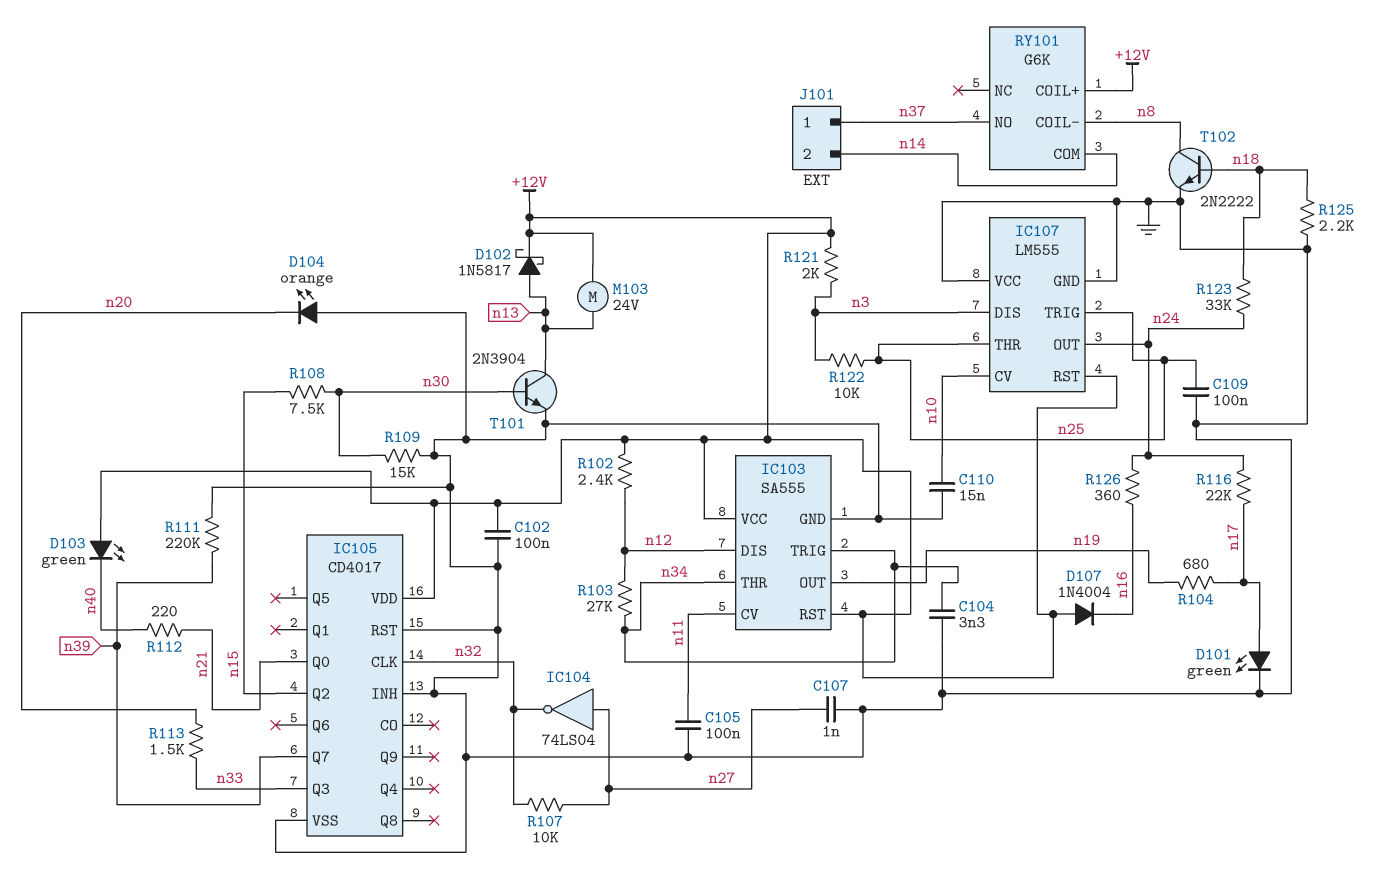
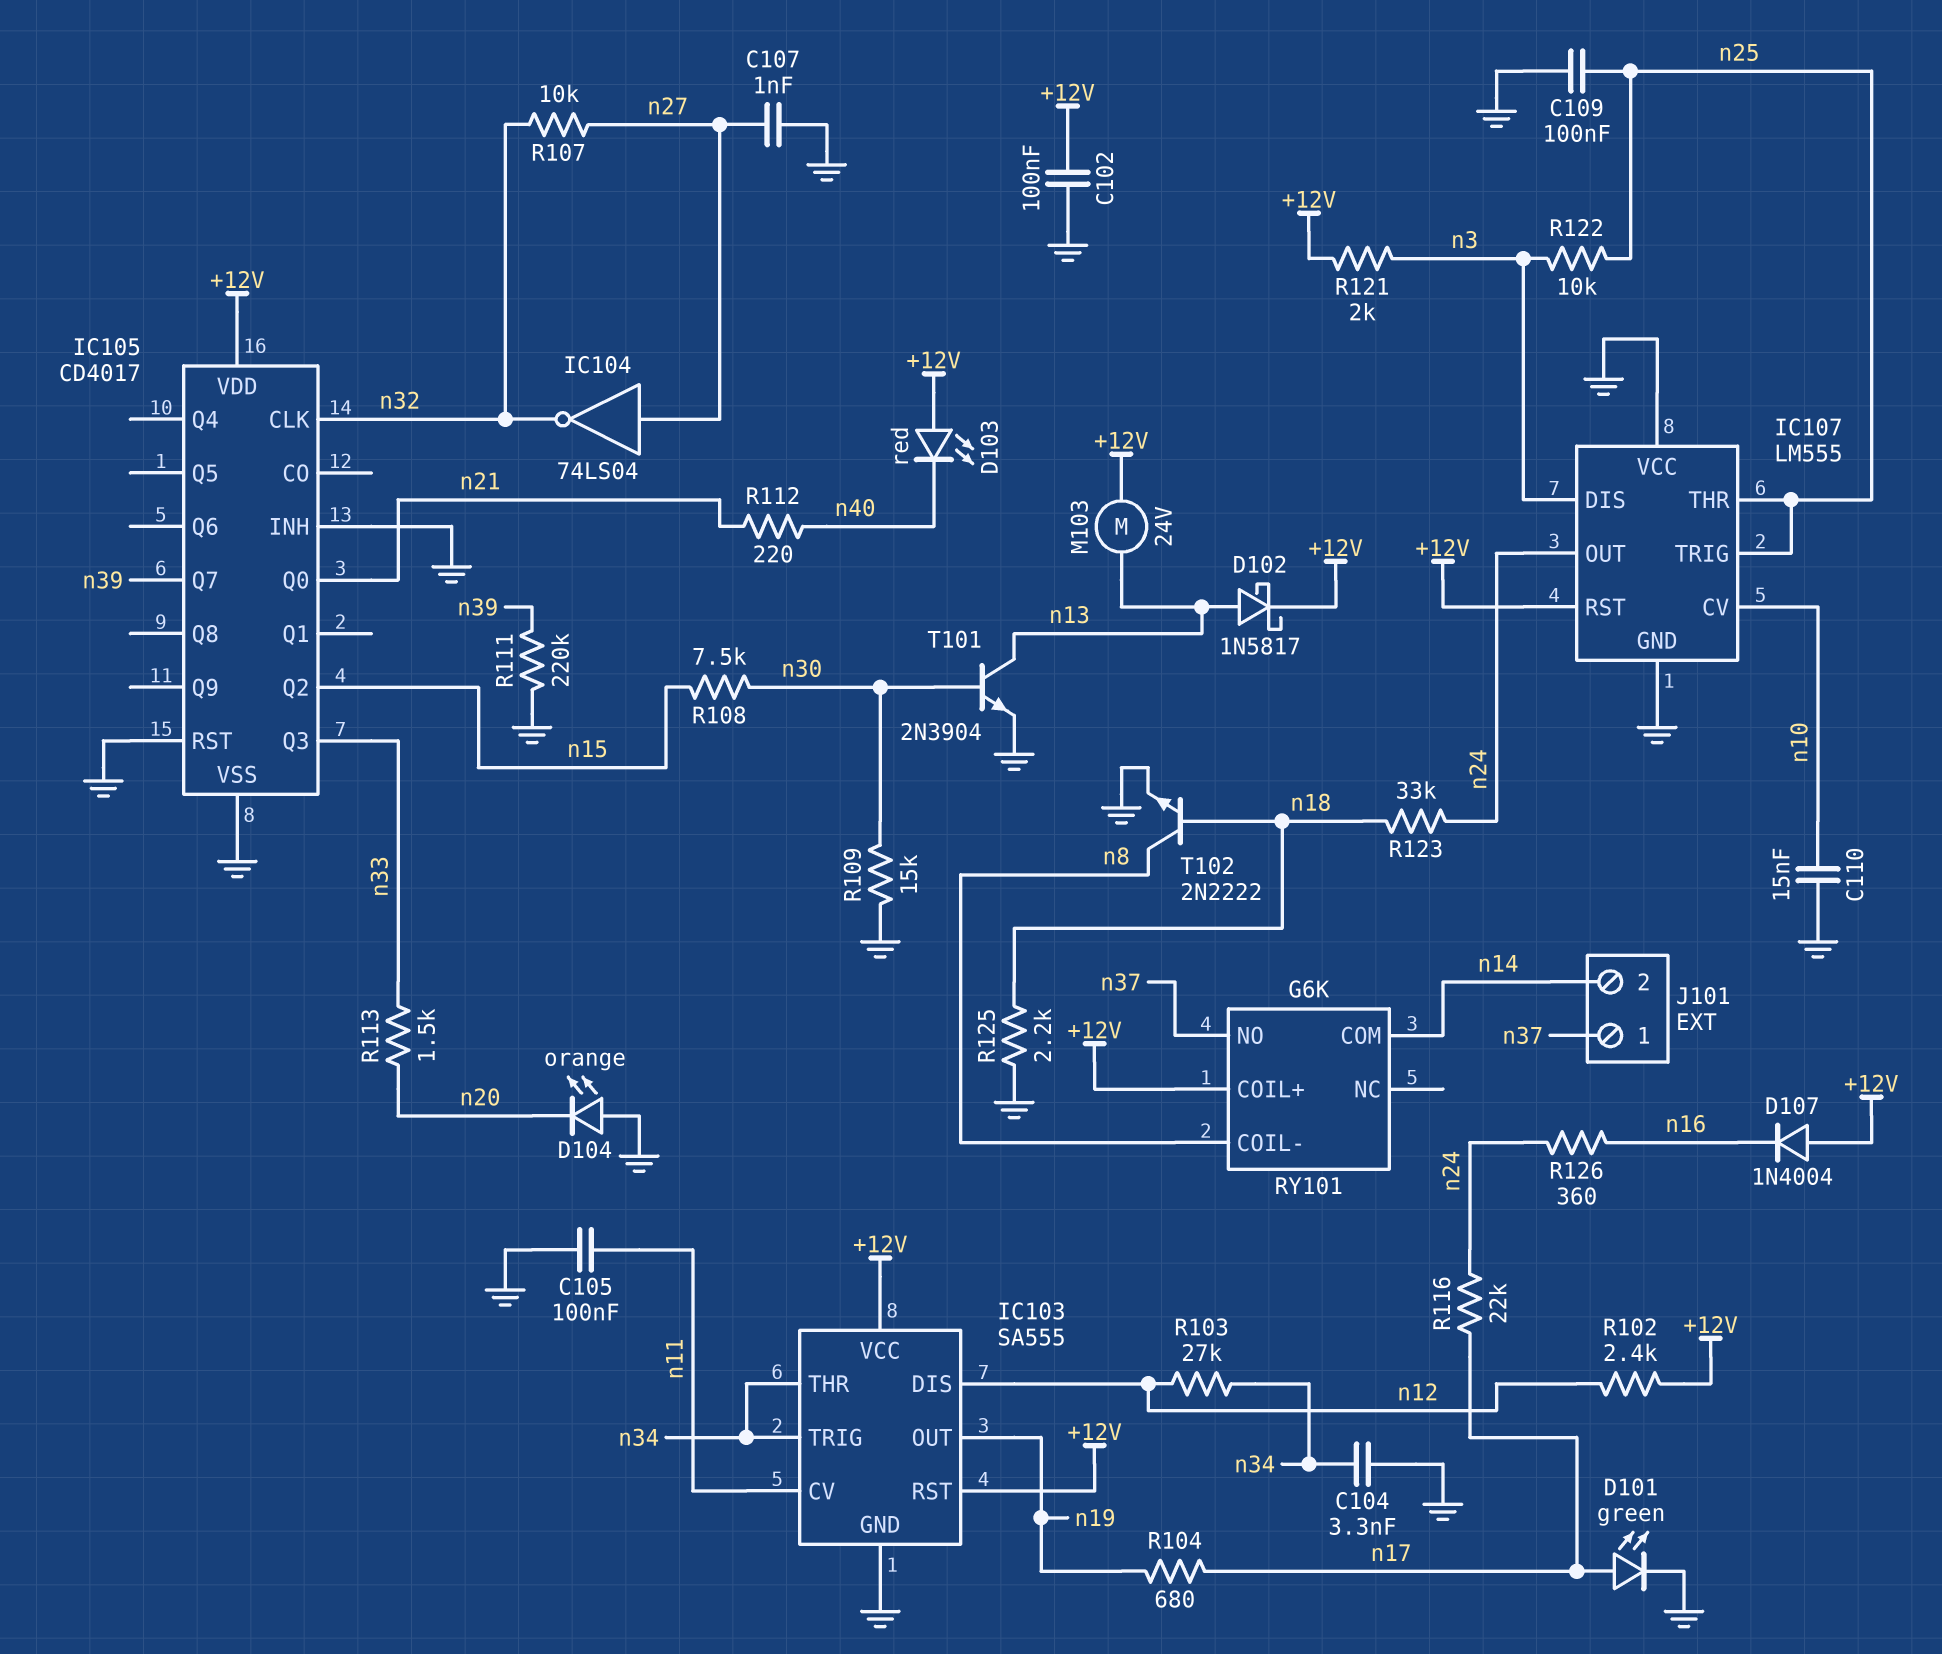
D103: LED green (A +12V, K n40) -> LED red (A +12V, K n40)

